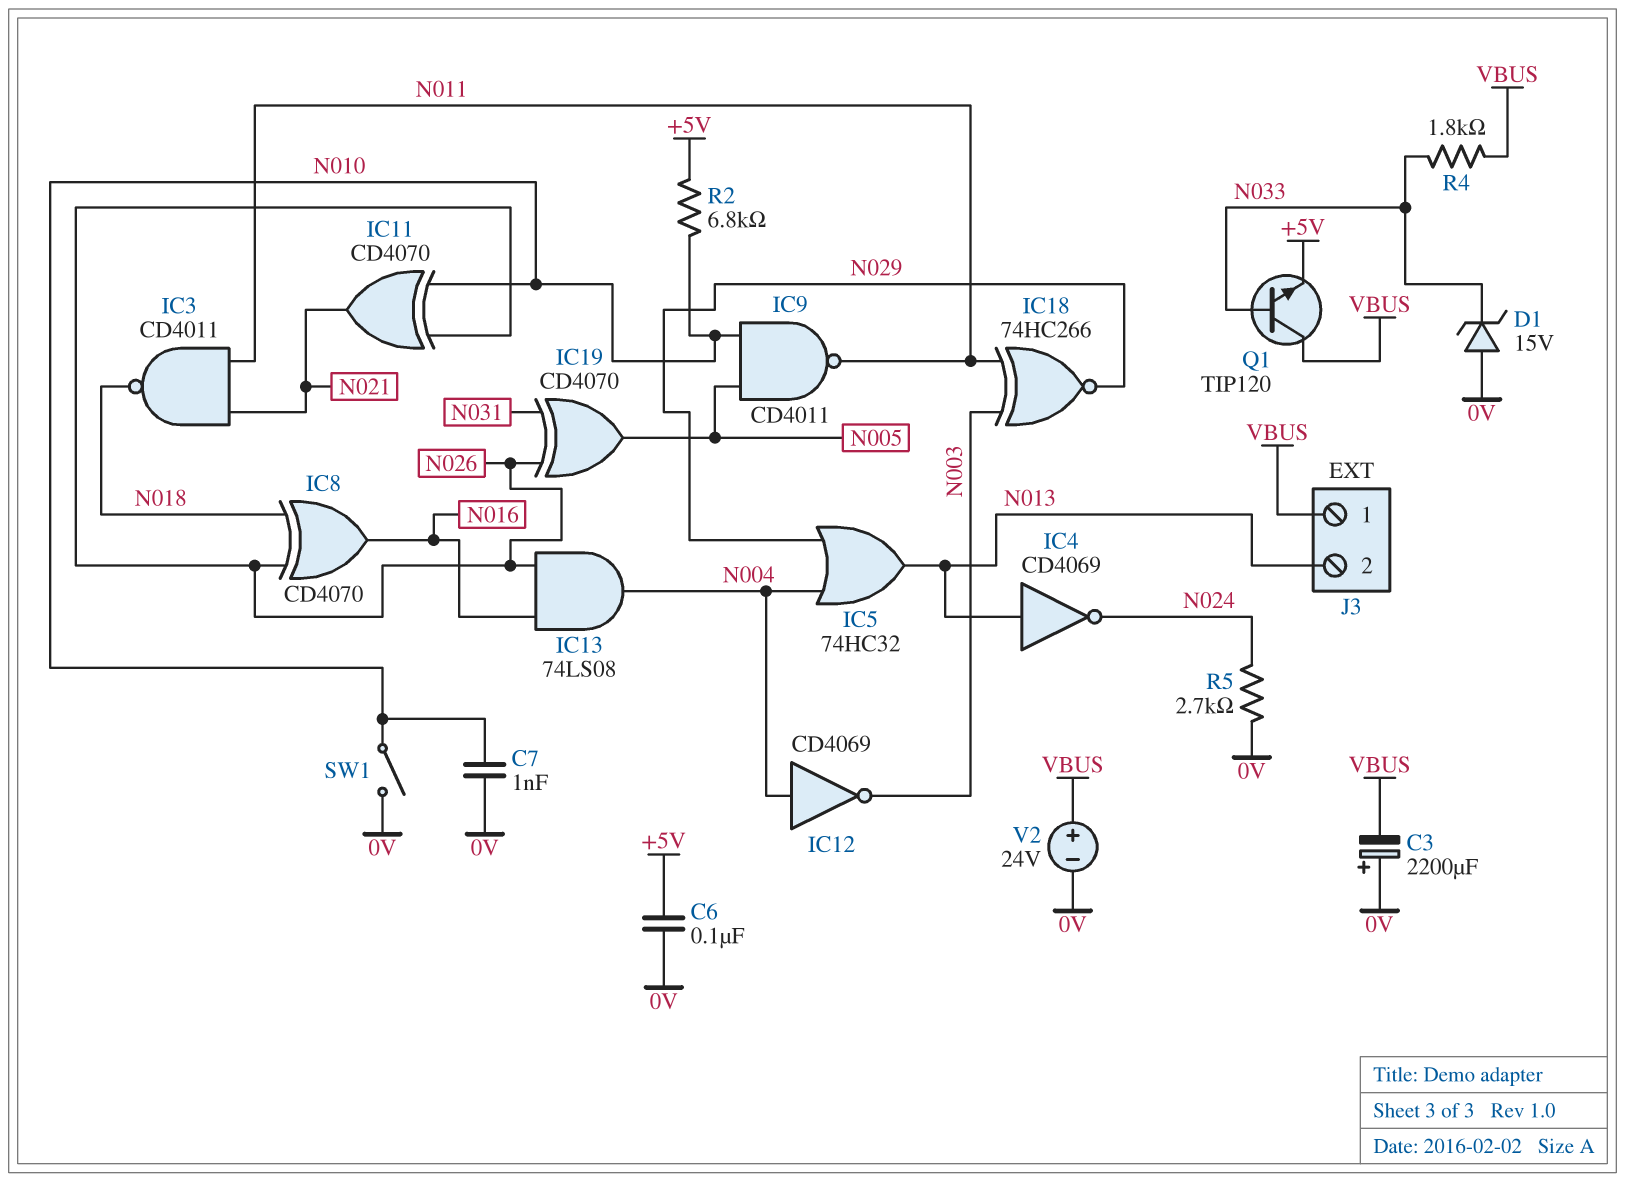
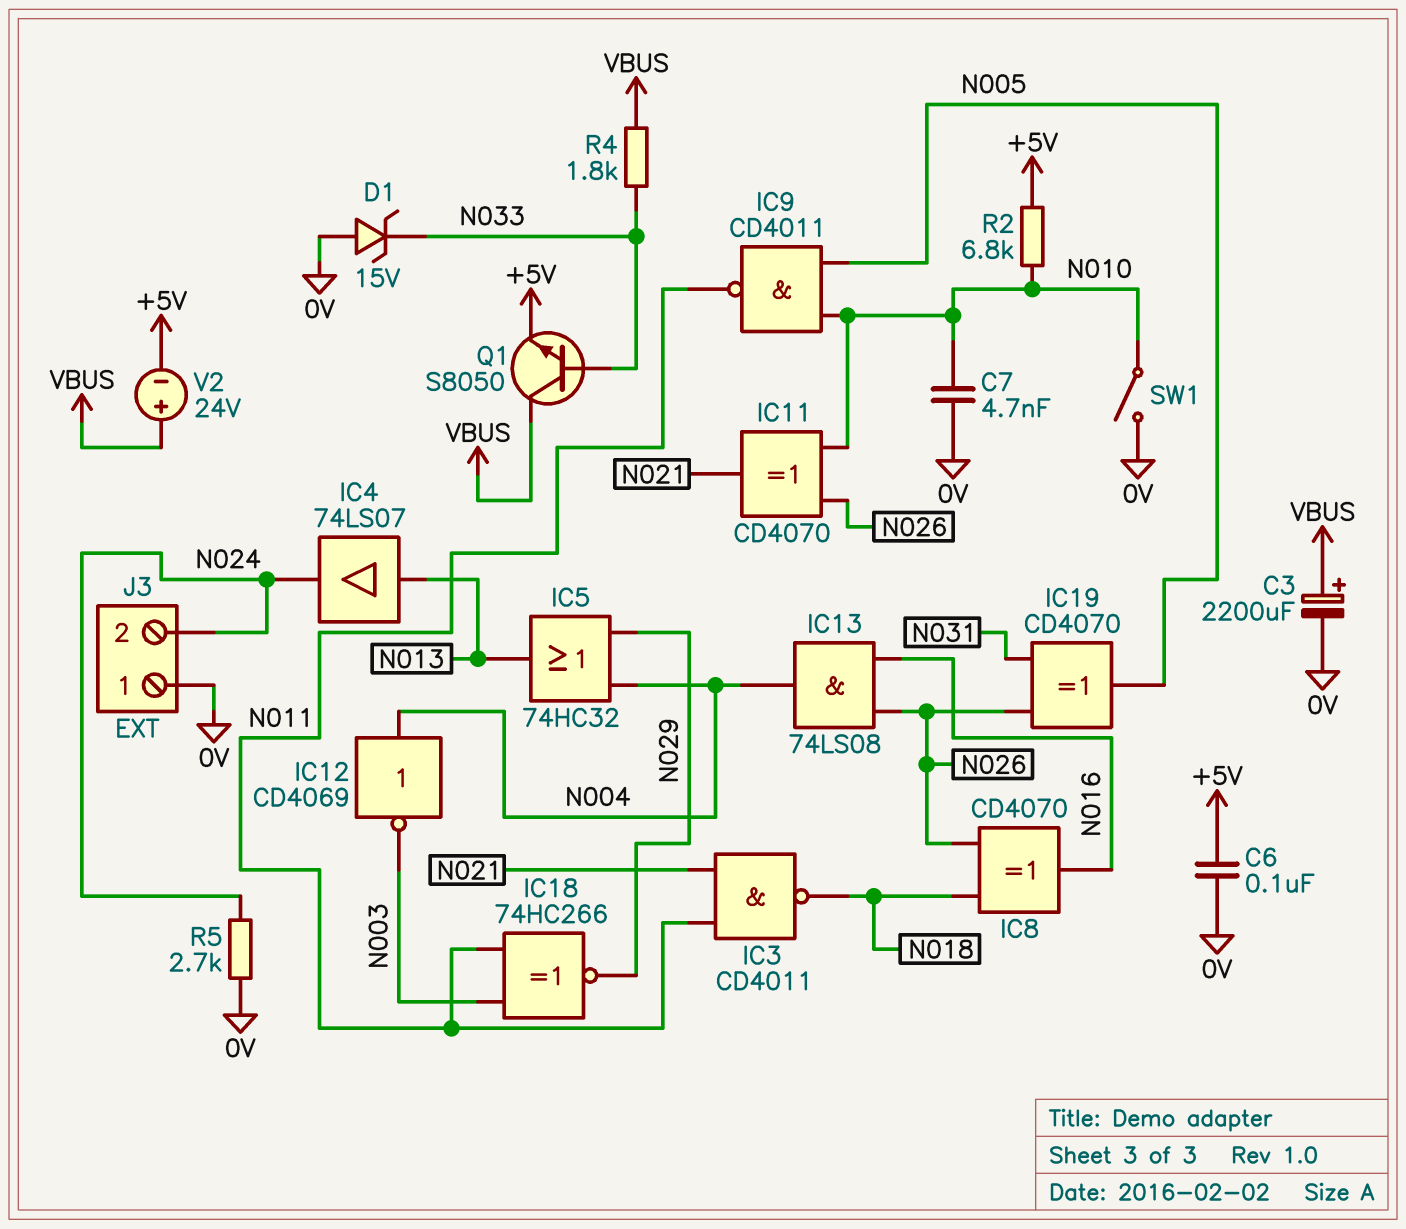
C3: 2200uF (plus 0V, minus VBUS) -> 2200uF (plus VBUS, minus 0V)
C7: 1nF (0V, N010) -> 4.7nF (0V, N010)
IC4: NOT CD4069 (in N013, out N024) -> buffer 74LS07 (in N013, out N024)
J3 pin 1: VBUS -> 0V
J3 pin 2: N013 -> N024
Q1: NPN TIP120 (B N033, C VBUS, E +5V) -> NPN S8050 (B N033, C VBUS, E +5V)
V2: 24V (plus VBUS, minus 0V) -> 24V (plus VBUS, minus +5V)

